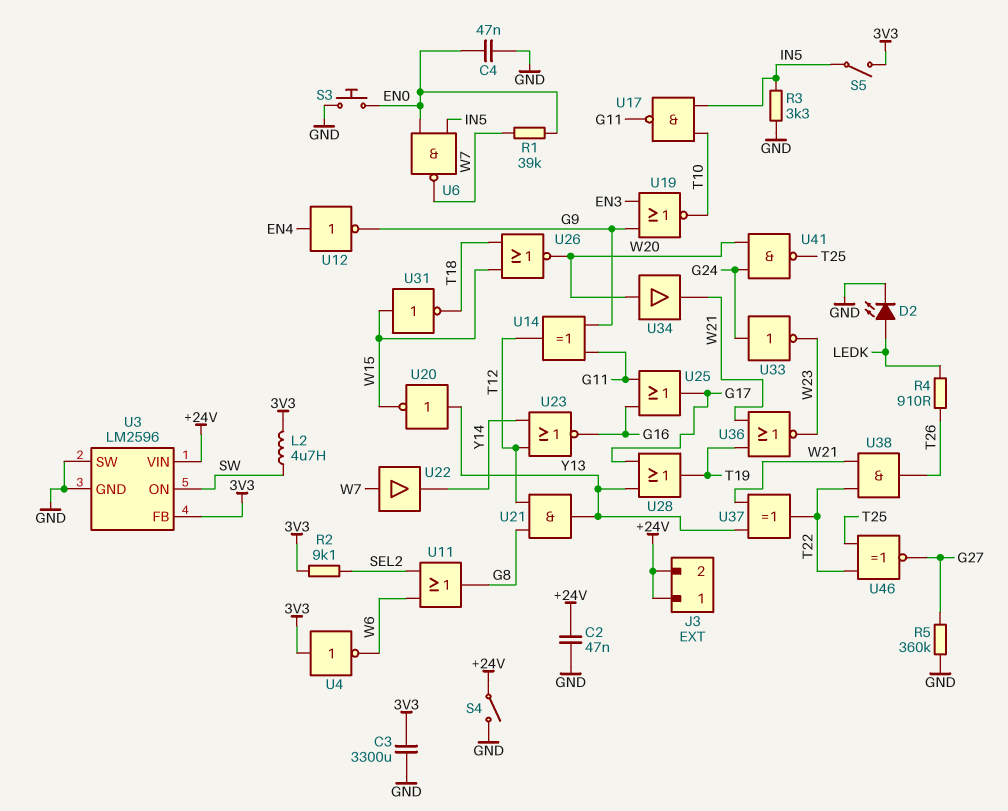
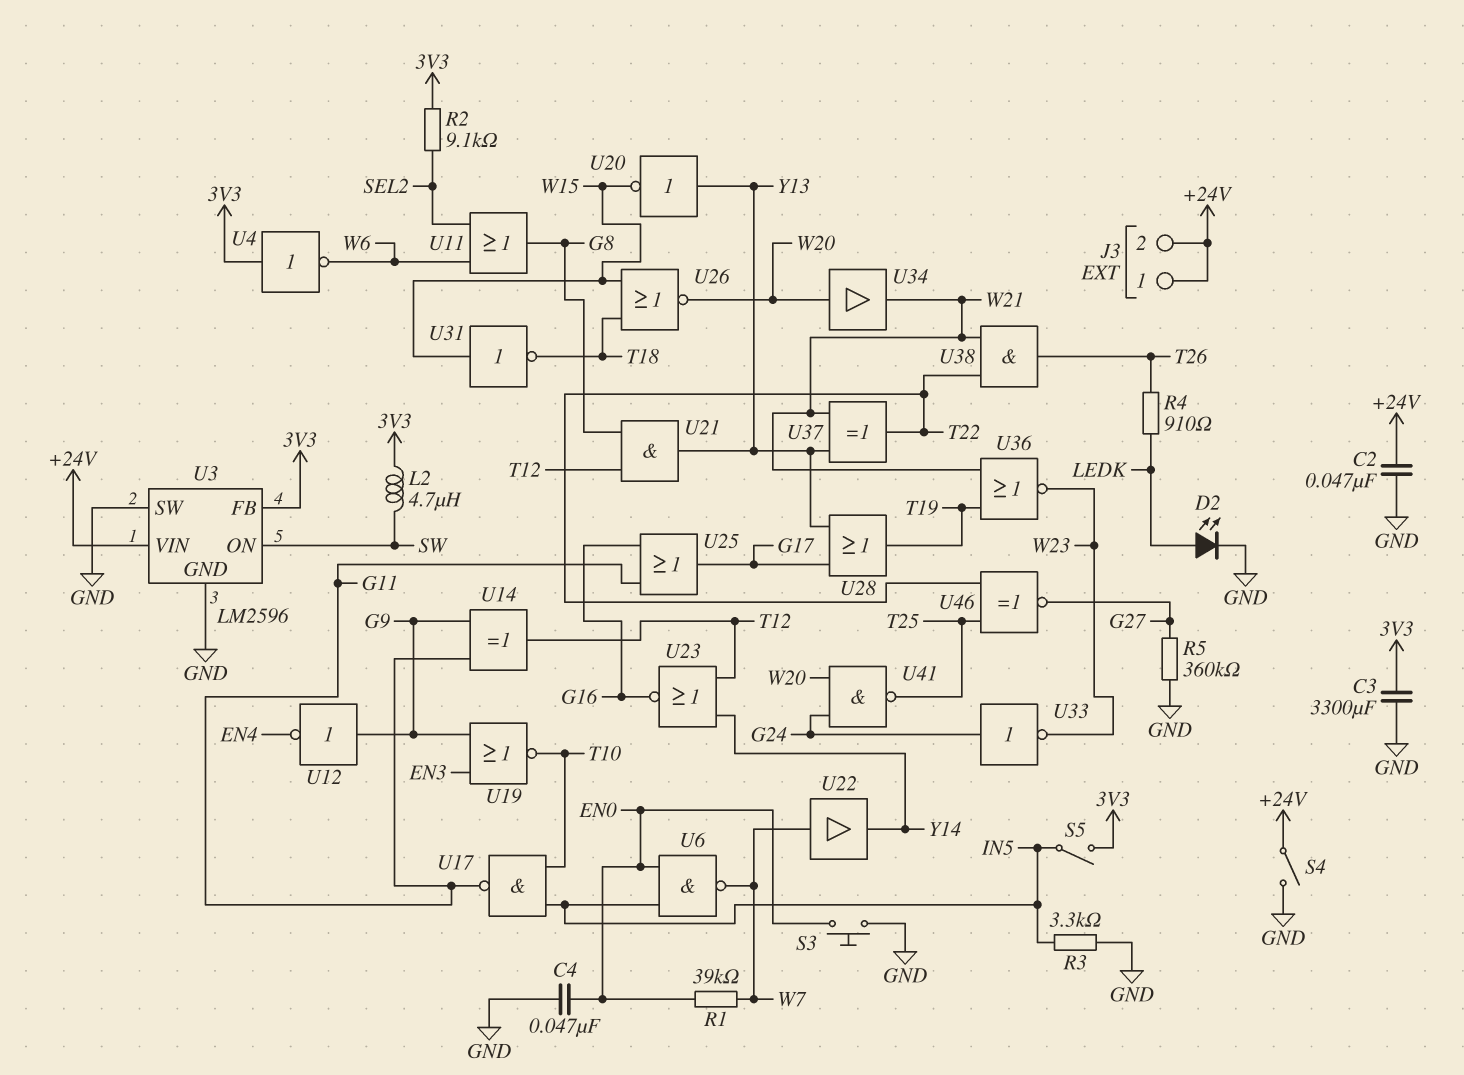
U12: NOT (in EN4, out G9) -> NOT (in G9, out EN4)

